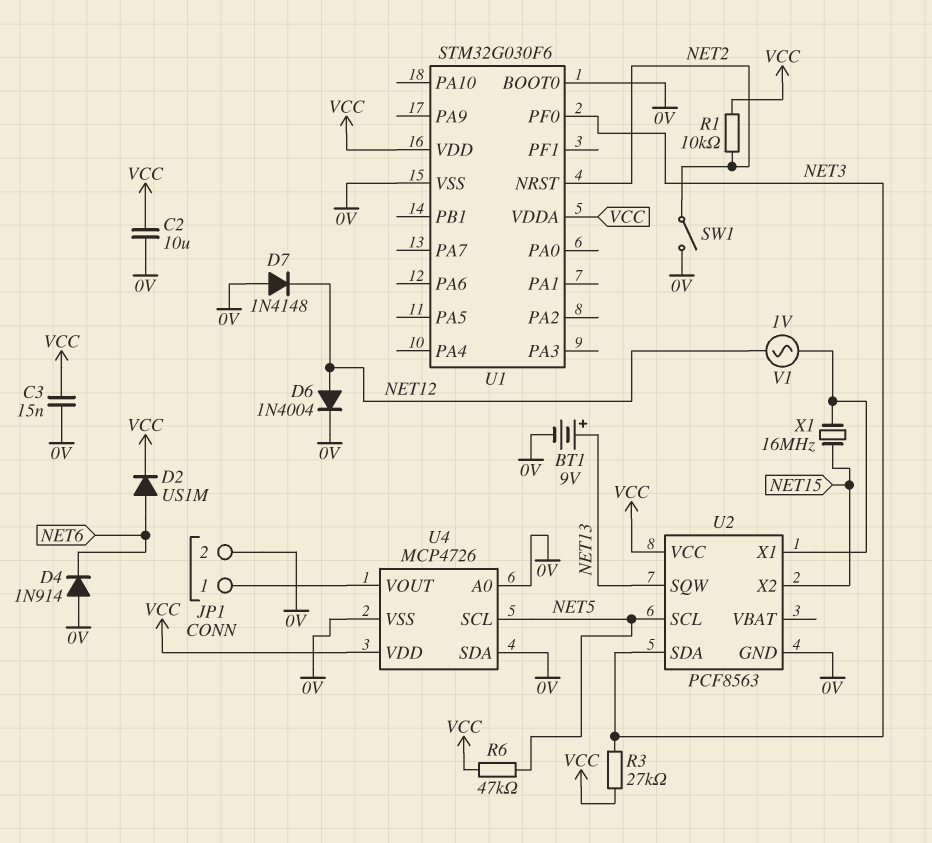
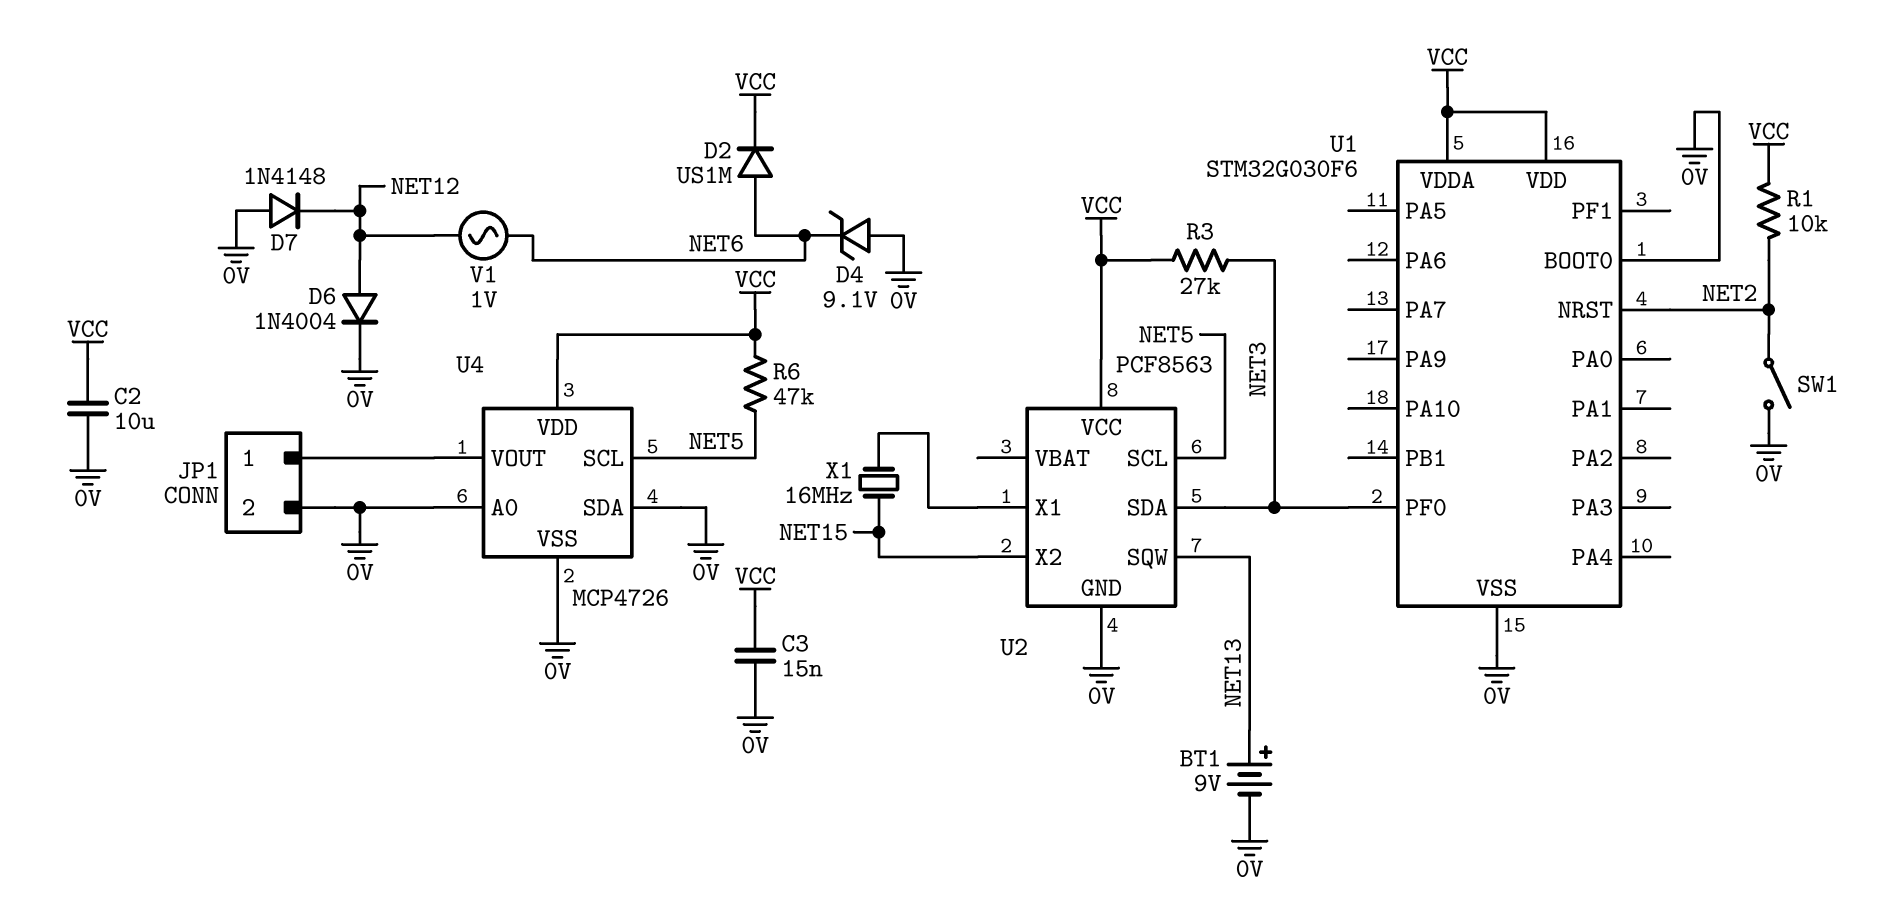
D4: diode 1N914 (A 0V, K NET6) -> zener 9.1V (A 0V, K NET6)
V1: AC 1V (NET12, U2/X1) -> AC 1V (NET6, NET12)

